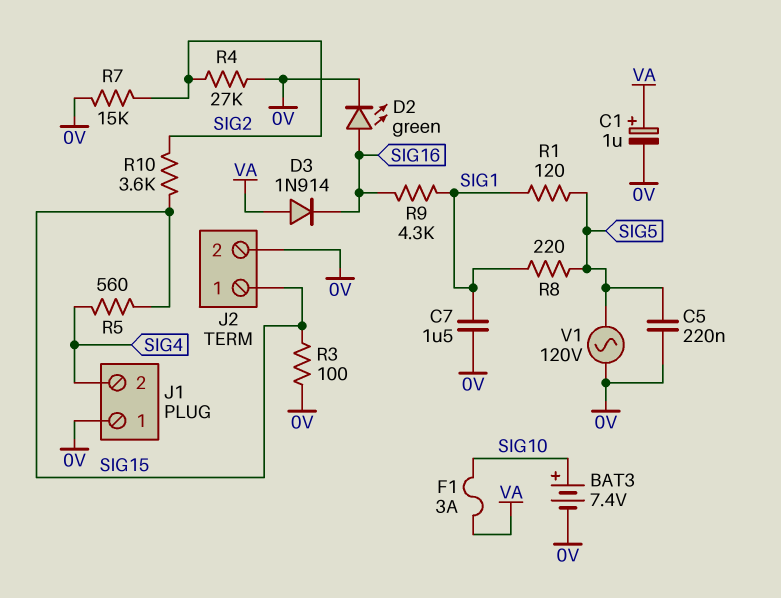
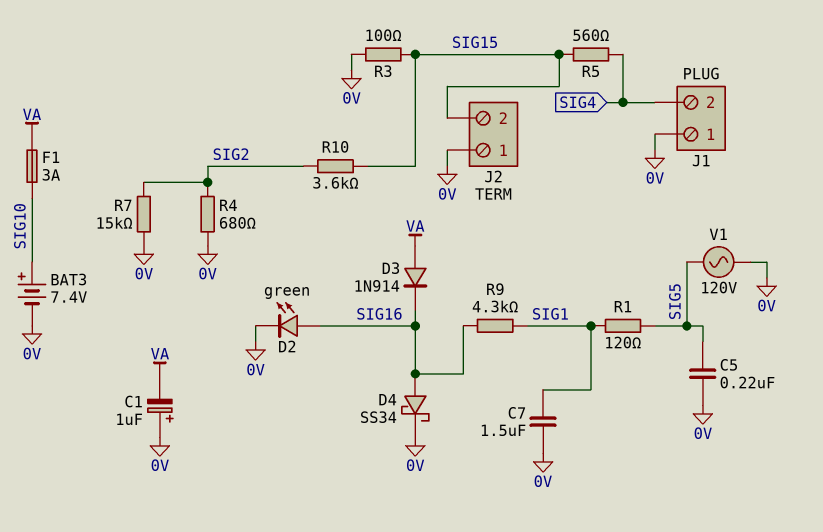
C1: 1uF (plus VA, minus 0V) -> 1uF (plus 0V, minus VA)
D4: none -> schottky SS34 (A SIG16, K 0V)
J2 pin 1: SIG15 -> 0V
J2 pin 2: 0V -> SIG15
R4: 27k (0V, SIG2) -> 680 (0V, SIG2)
R8: 220 (SIG1, SIG5) -> none

